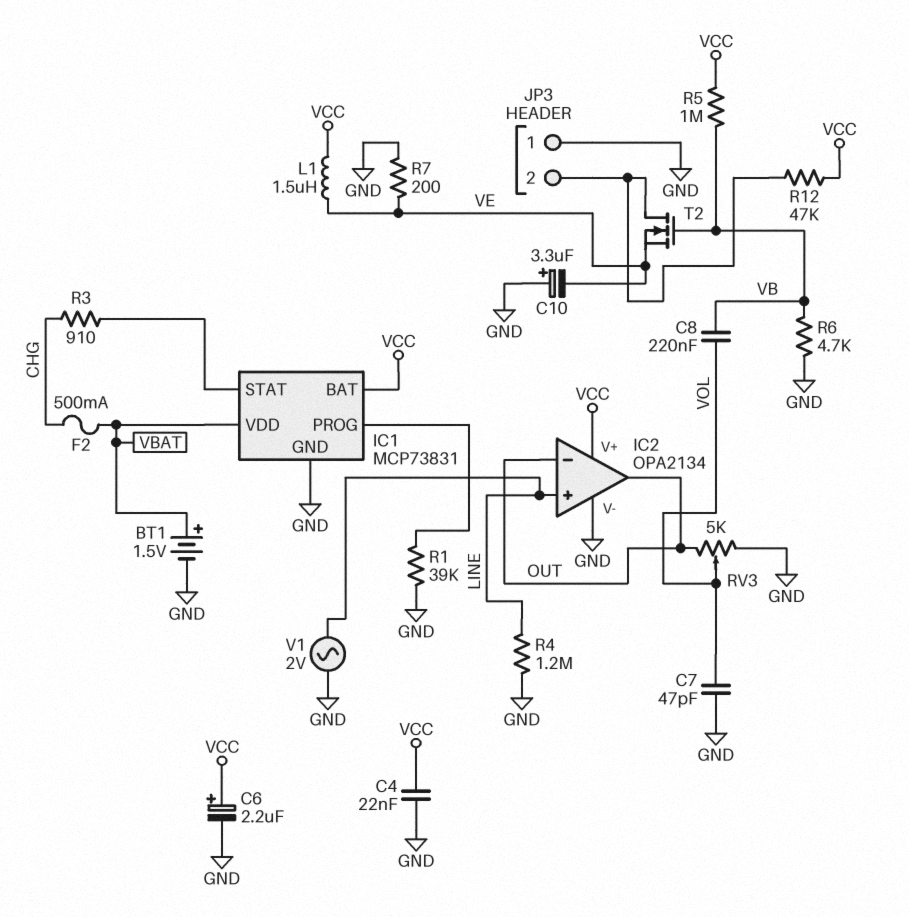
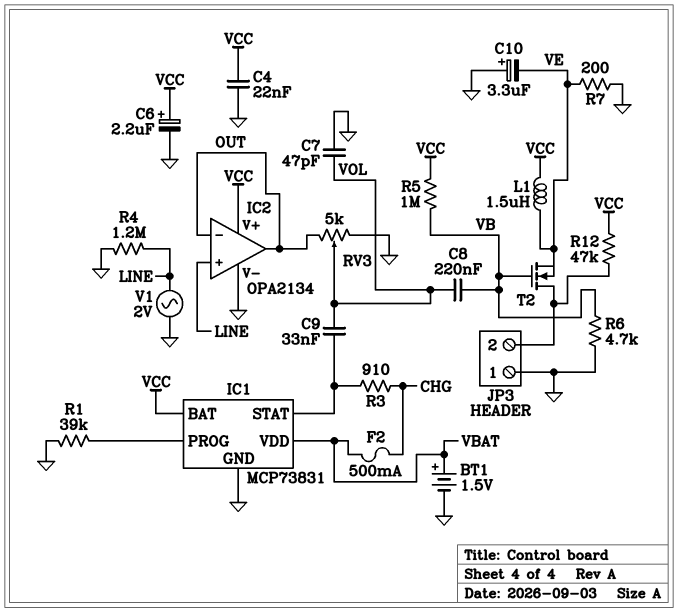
C9: none -> 33nF (IC1/STAT, VOL)

